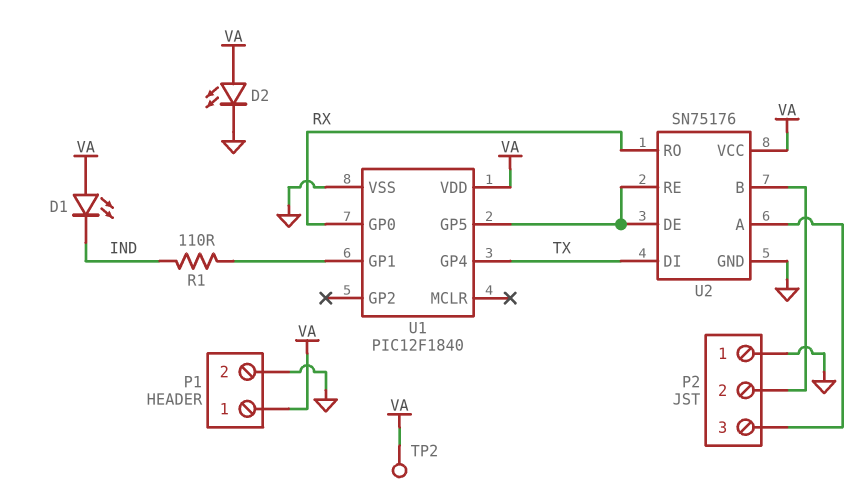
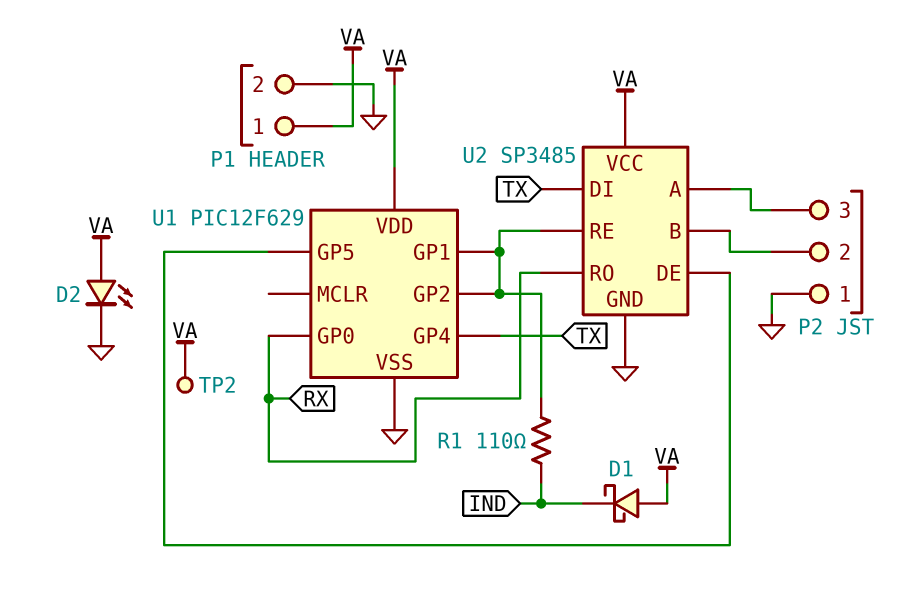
D1: LED (A VA, K IND) -> schottky (A VA, K IND)
U1: PIC12F1840 -> PIC12F629
U1 pin GP2: none -> U1/GP1
U2: SN75176 -> SP3485
U2 pin RE: U1/GP5 -> U1/GP1

